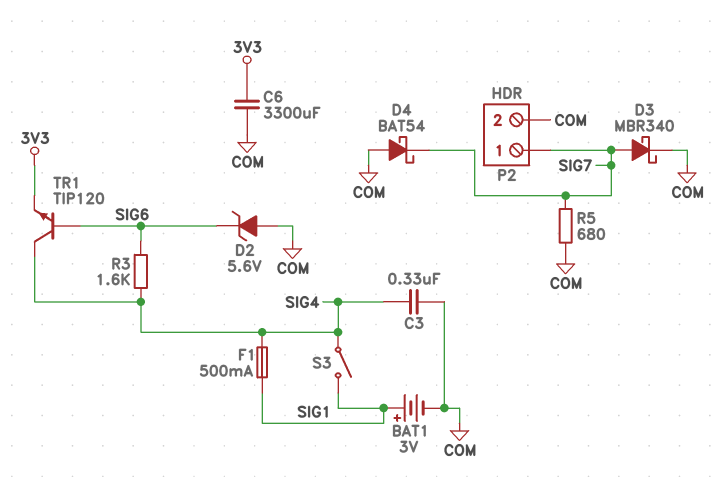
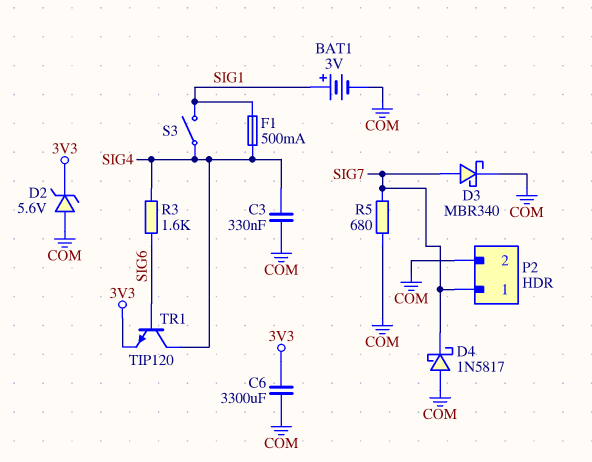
D2: zener 5.6V (A COM, K SIG6) -> zener 5.6V (A COM, K 3V3)
D4: schottky BAT54 (A COM, K SIG7) -> schottky 1N5817 (A COM, K SIG7)

